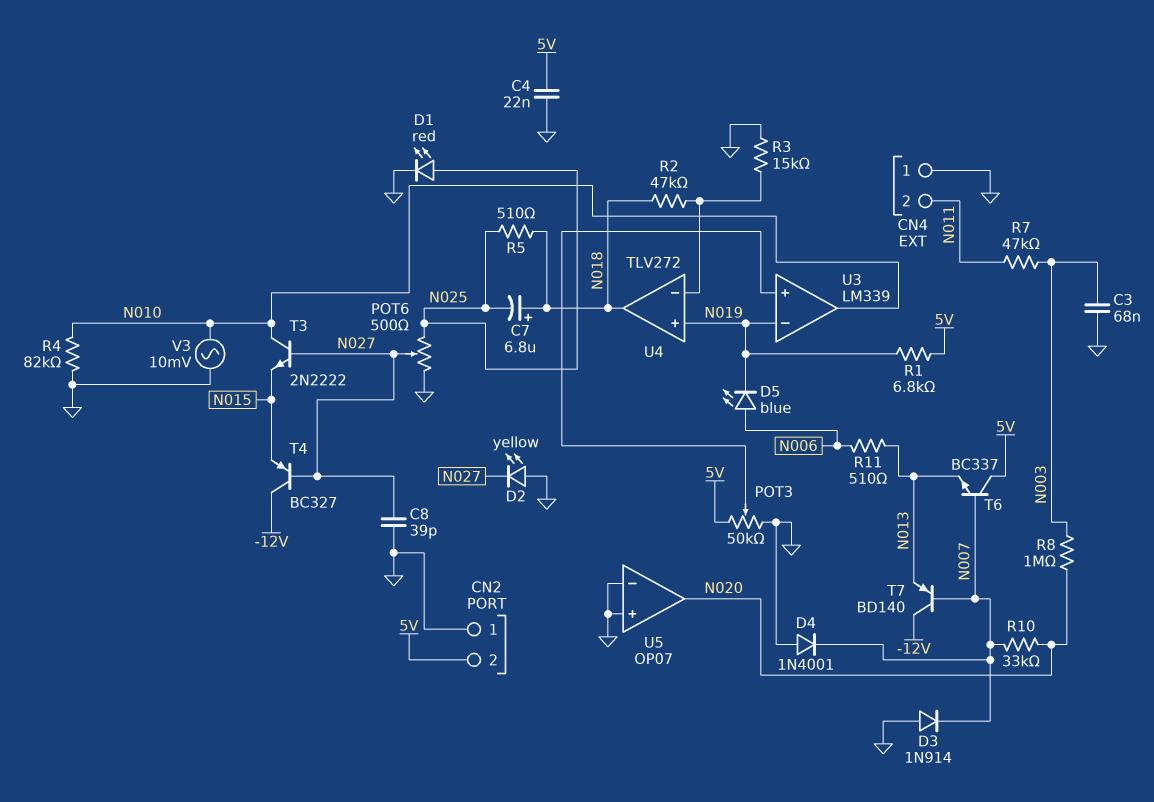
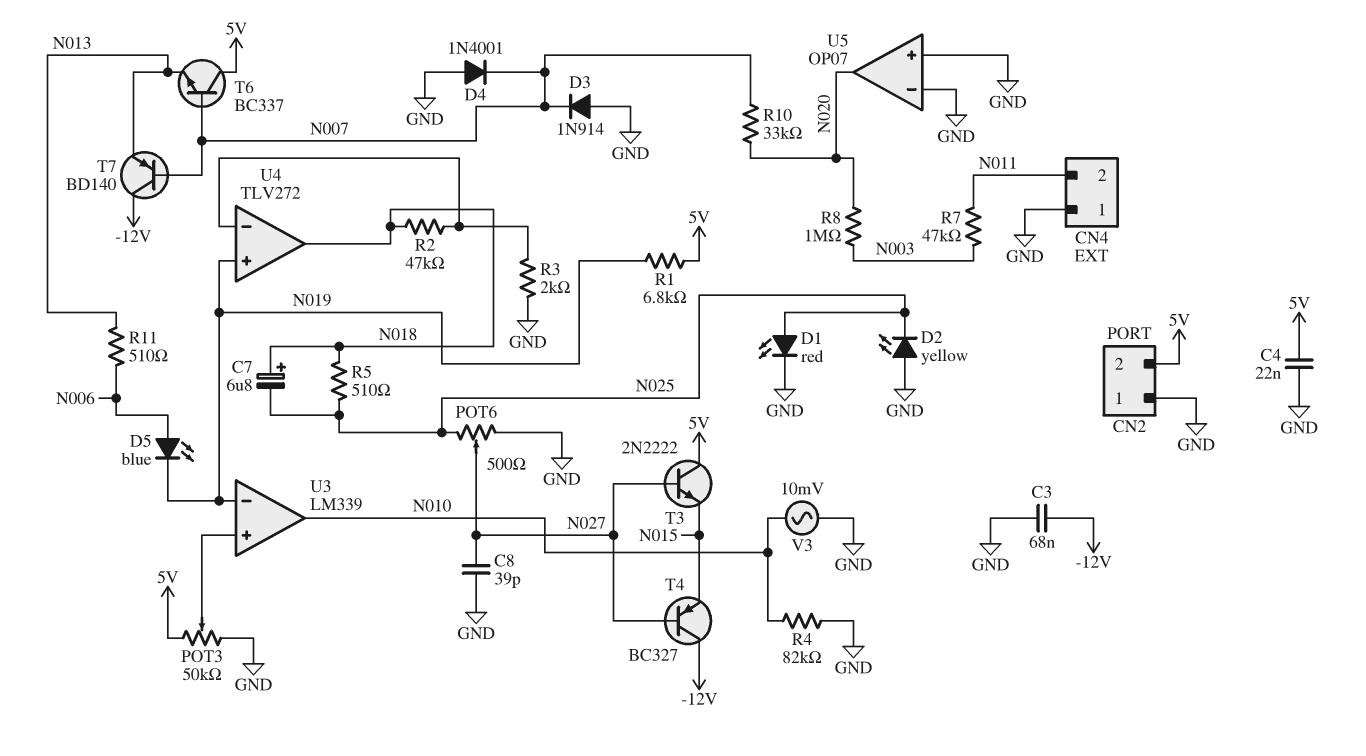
C3: 68nF (GND, N003) -> 68nF (-12V, GND)
D2: LED yellow (A GND, K N027) -> LED yellow (A GND, K N025)
R3: 15k (GND, U4/in-) -> 2k (GND, U4/in-)
T3: NPN 2N2222 (B N027, C N010, E N015) -> NPN 2N2222 (B N027, C 5V, E N015)

